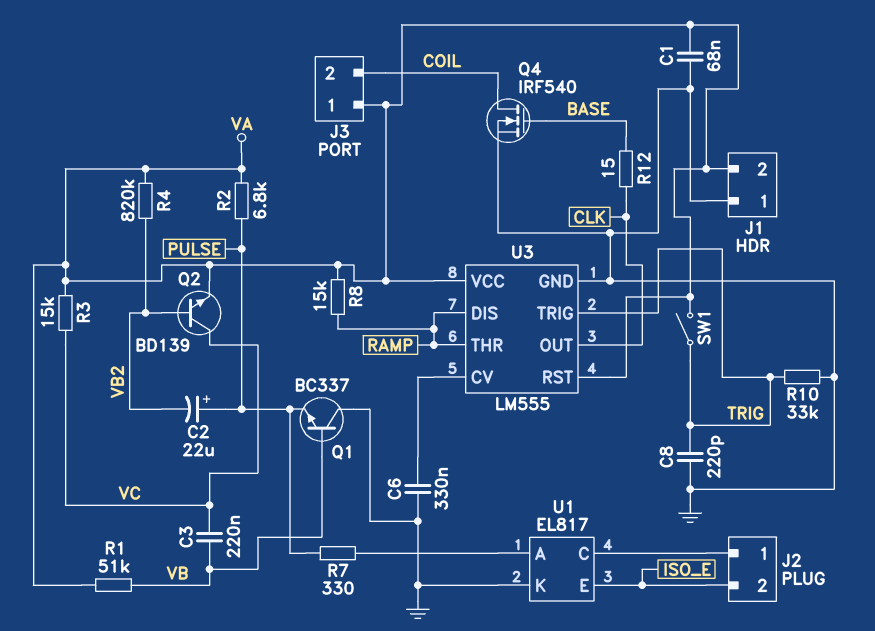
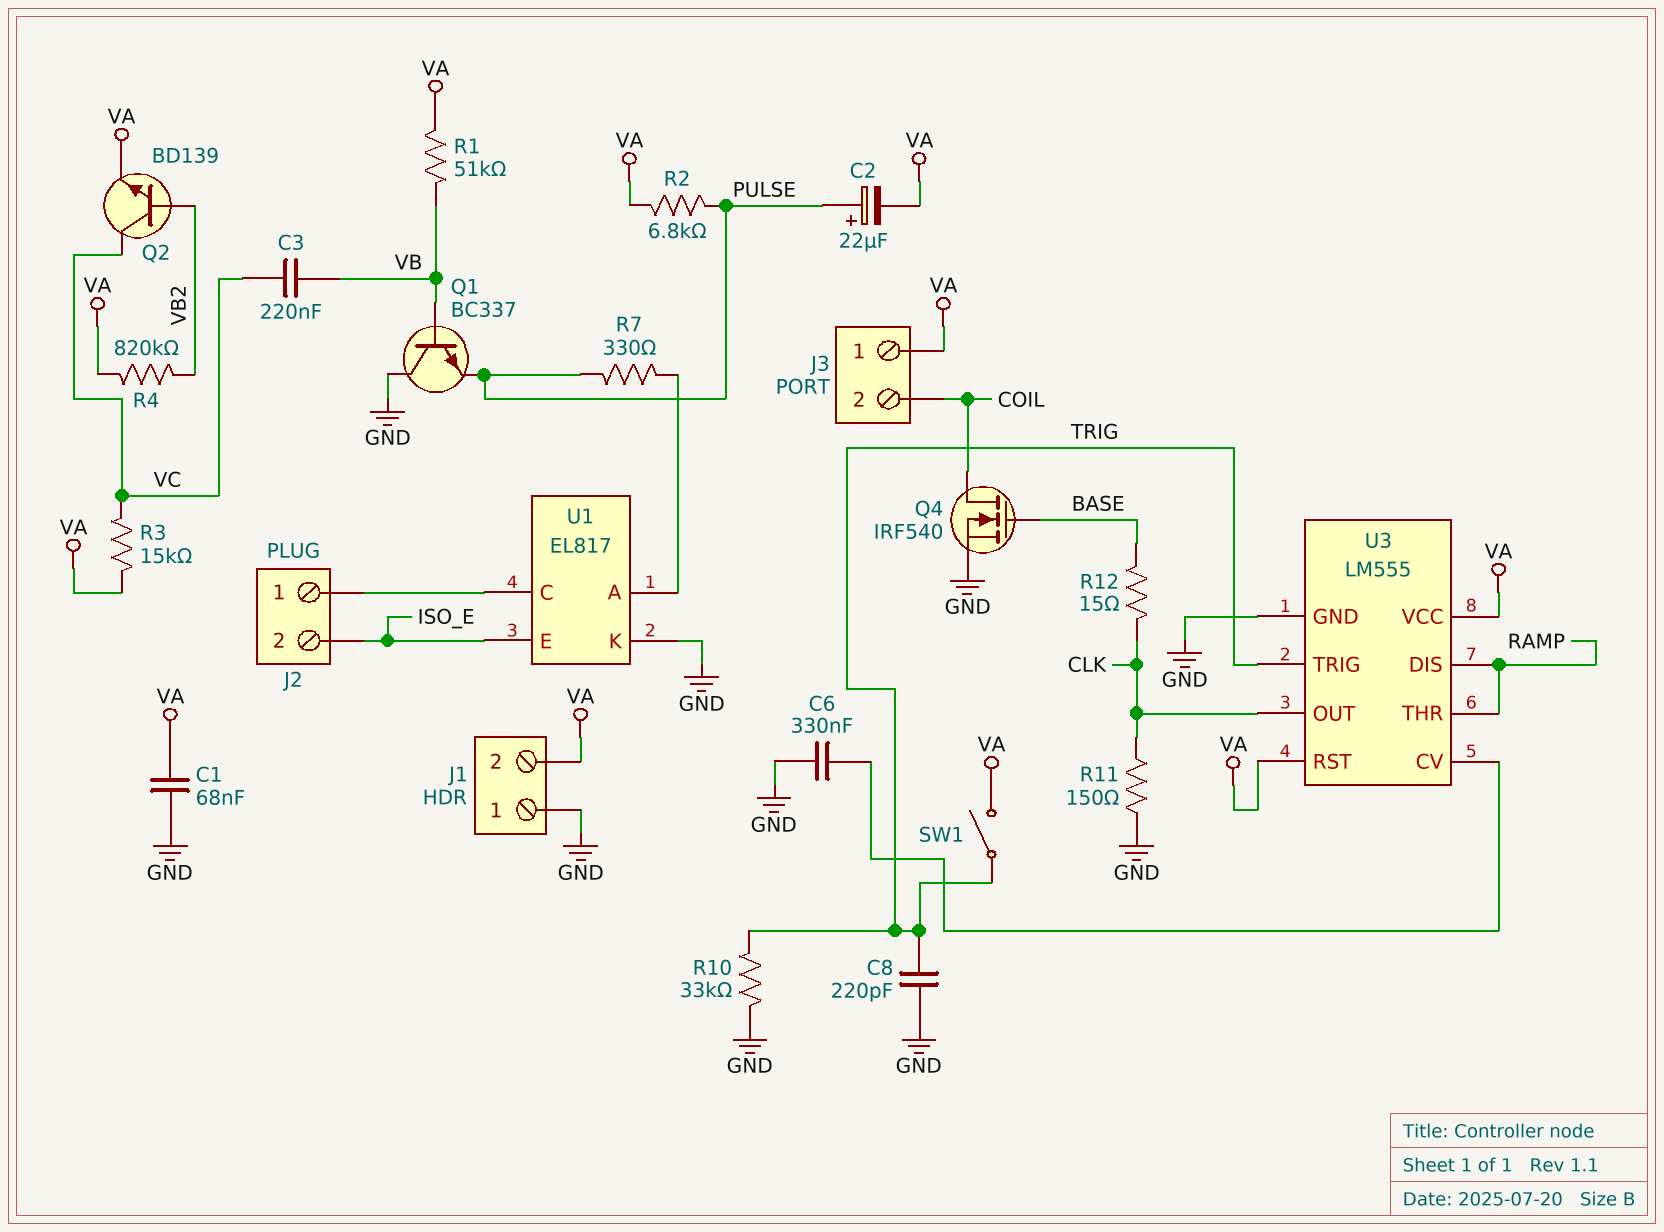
C2: 22uF (plus PULSE, minus VB2) -> 22uF (plus PULSE, minus VA)
R8: 15k (RAMP, VA) -> none
R11: none -> 150 (CLK, GND)

